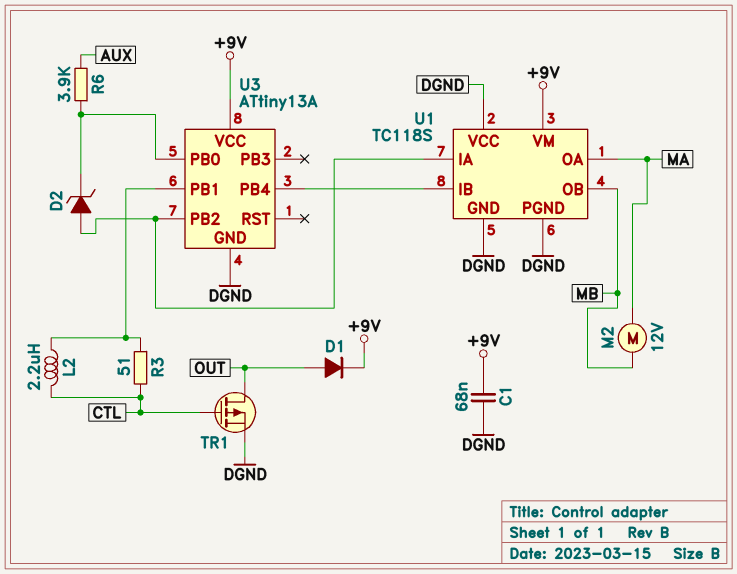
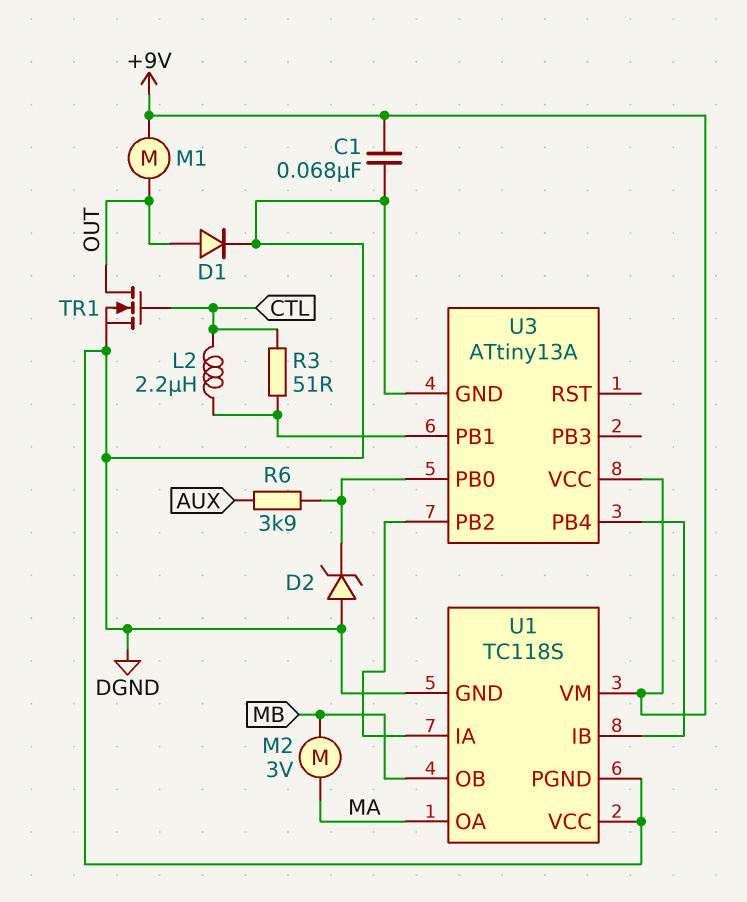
D1: diode (A OUT, K +9V) -> diode (A OUT, K DGND)
D2: zener (A U1/IA, K U3/PB0) -> zener (A DGND, K U3/PB0)
M1: none -> motor (+9V, OUT)
M2: motor 12V (MA, MB) -> motor 3V (MA, MB)
TR1: PMOS (G CTL, D OUT, S DGND) -> NMOS (G CTL, D OUT, S DGND)

